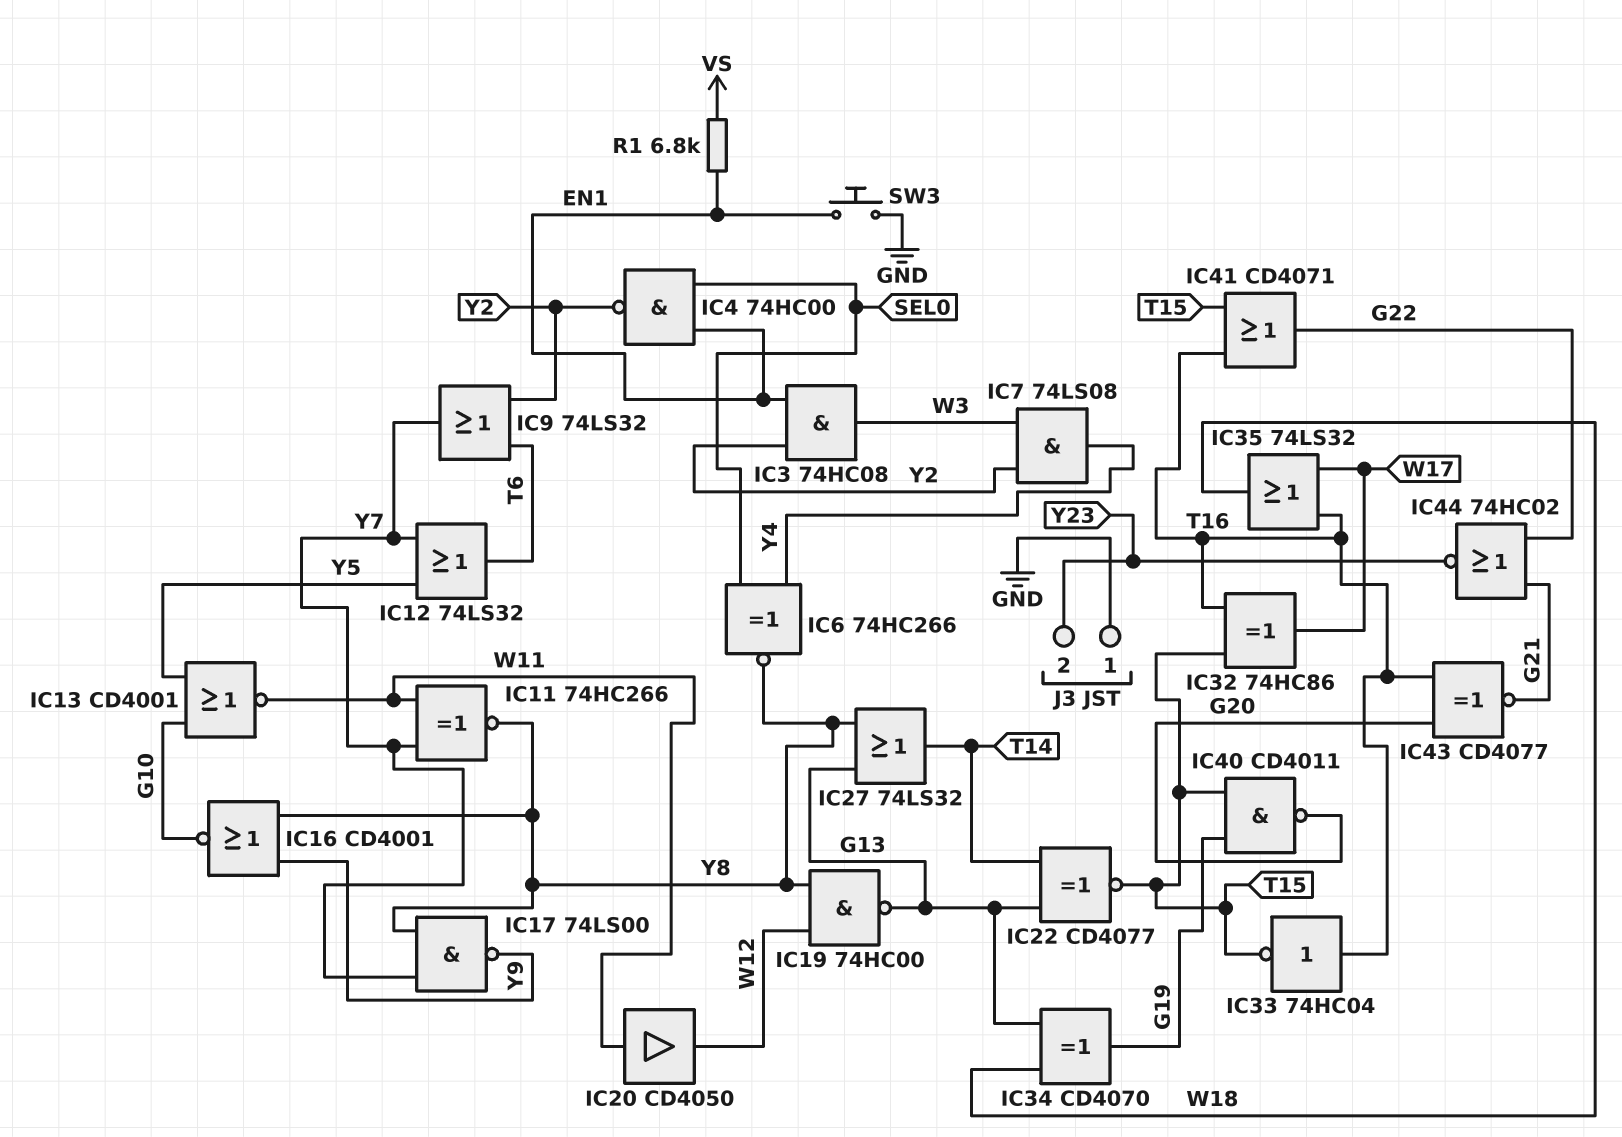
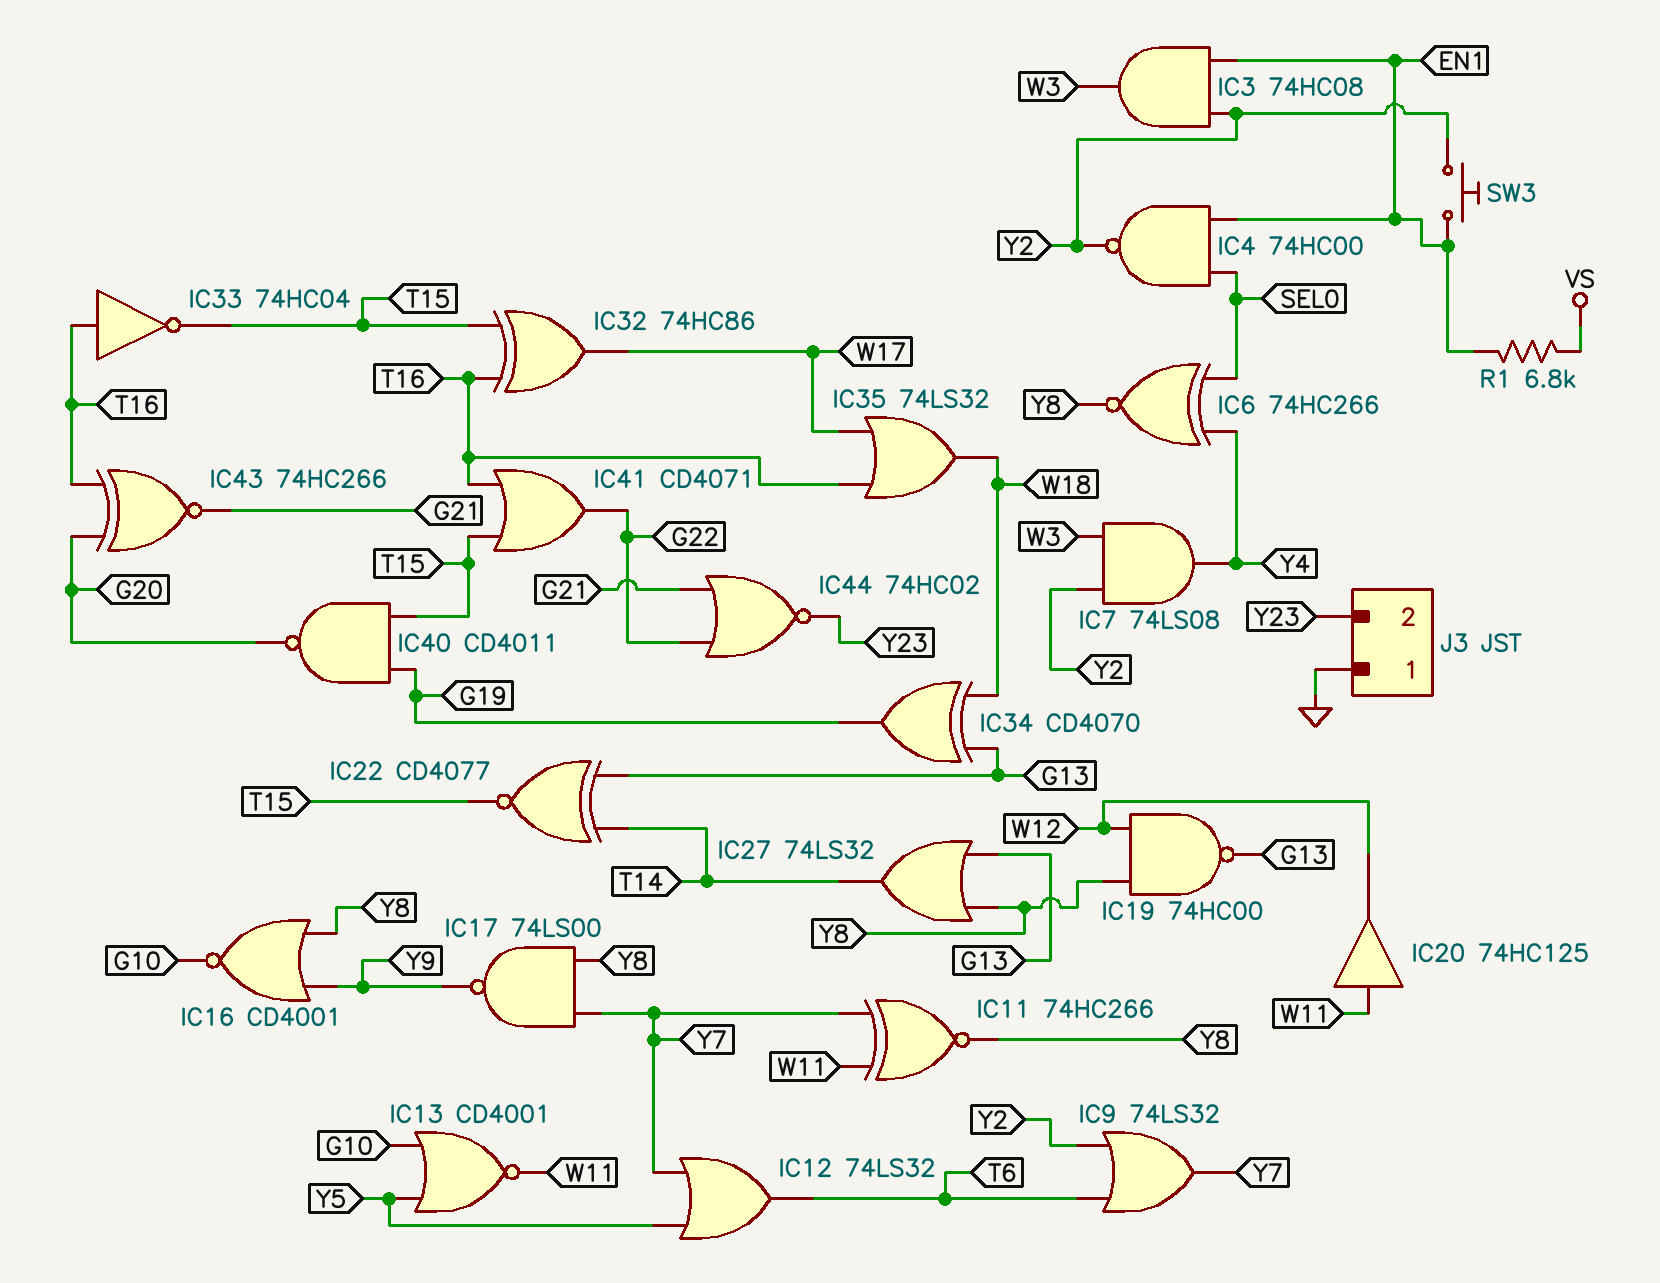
IC20: buffer CD4050 (in W11, out W12) -> buffer 74HC125 (in W11, out W12)
IC43: XNOR CD4077 (in G20, in T16, out G21) -> XNOR 74HC266 (in G20, in T16, out G21)
SW3: button (EN1, GND) -> button (EN1, Y2)

